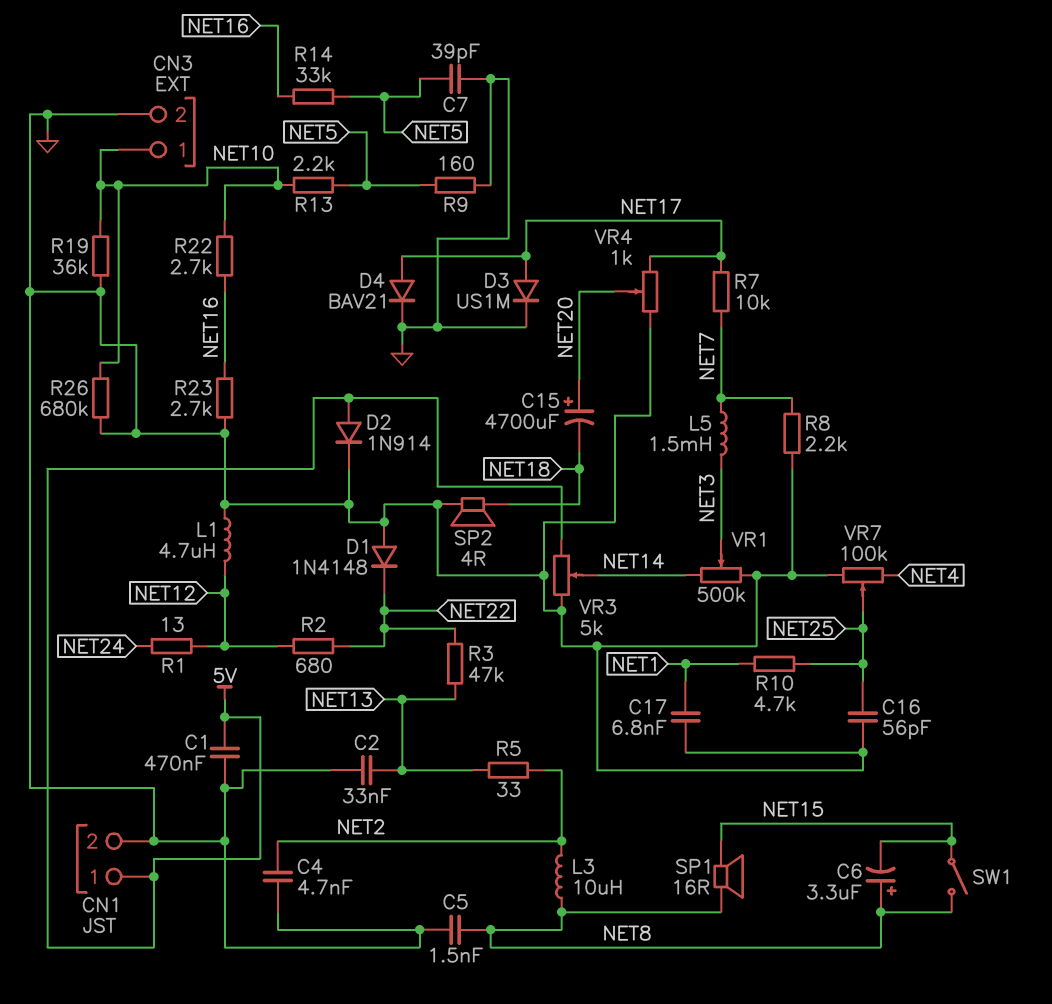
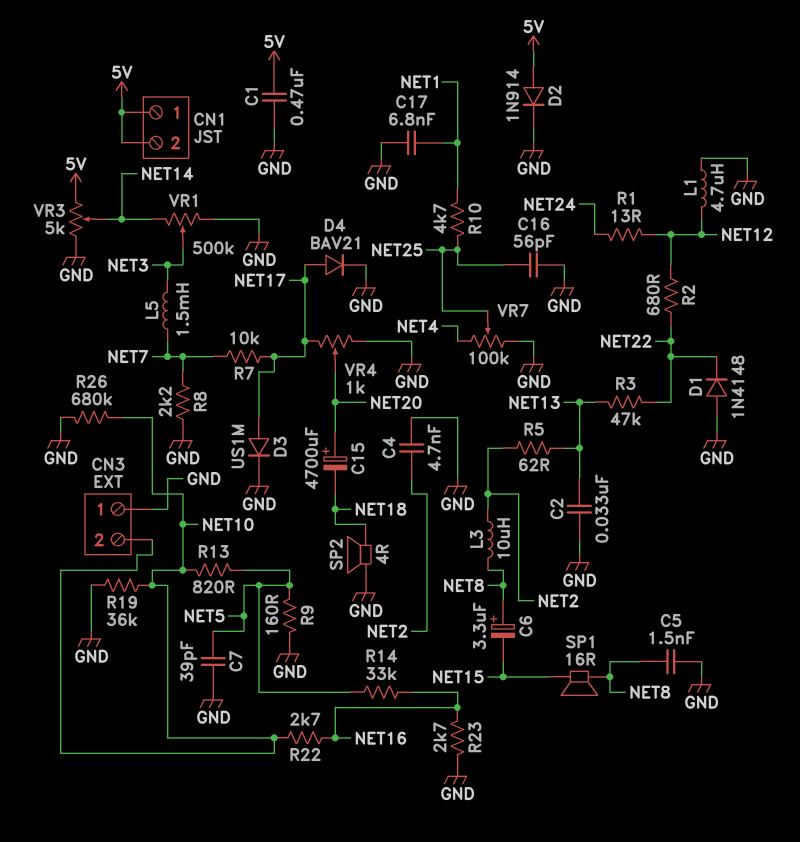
CN1 pin 2: GND -> 5V
CN3 pin 1: NET10 -> GND
CN3 pin 2: GND -> NET10
R5: 33 (NET2, NET13) -> 62 (NET2, NET13)
R13: 2.2k (NET5, NET10) -> 820 (NET5, NET10)
SW1: switch (NET8, NET15) -> none

